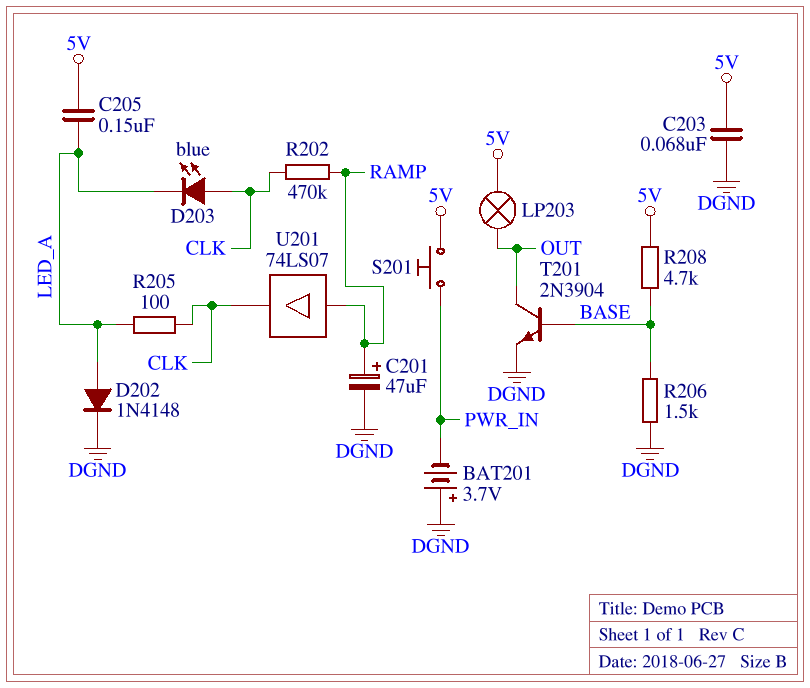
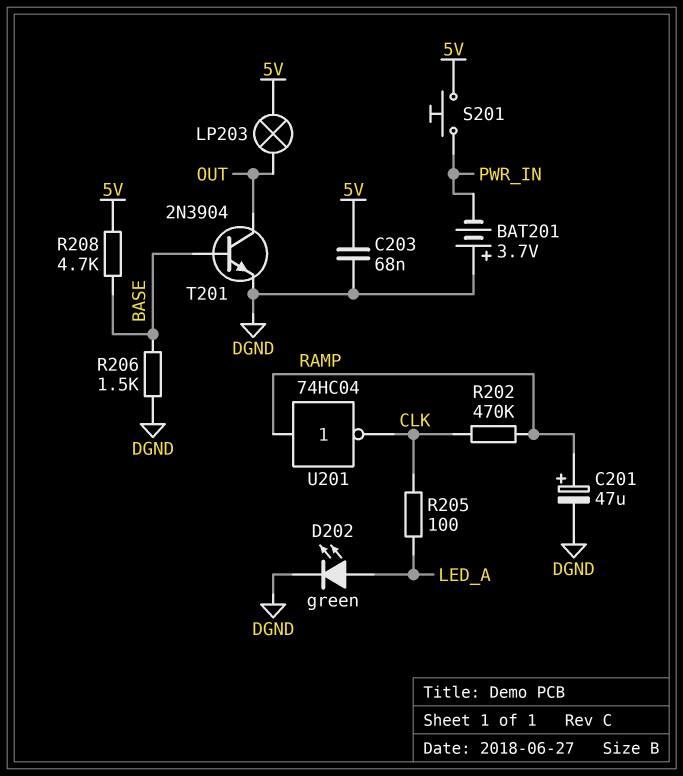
C205: 150nF (5V, LED_A) -> none
D202: diode 1N4148 (A LED_A, K DGND) -> LED green (A LED_A, K DGND)
D203: LED blue (A CLK, K LED_A) -> none
U201: buffer 74LS07 (in RAMP, out CLK) -> NOT 74HC04 (in RAMP, out CLK)

